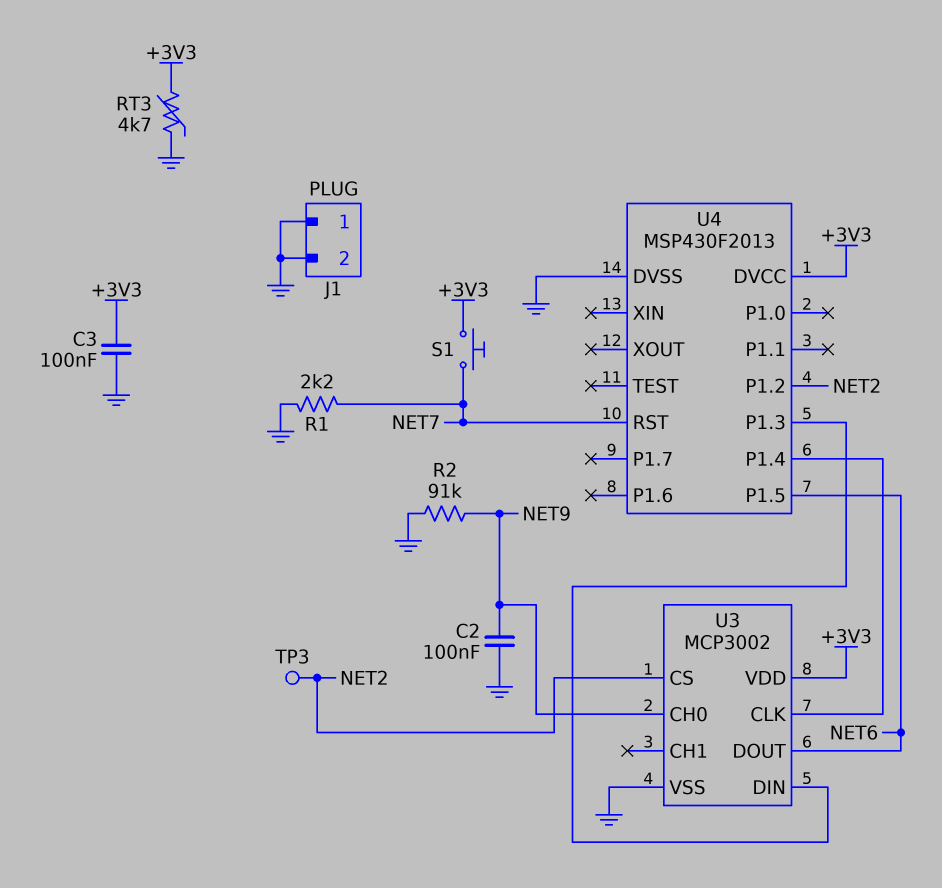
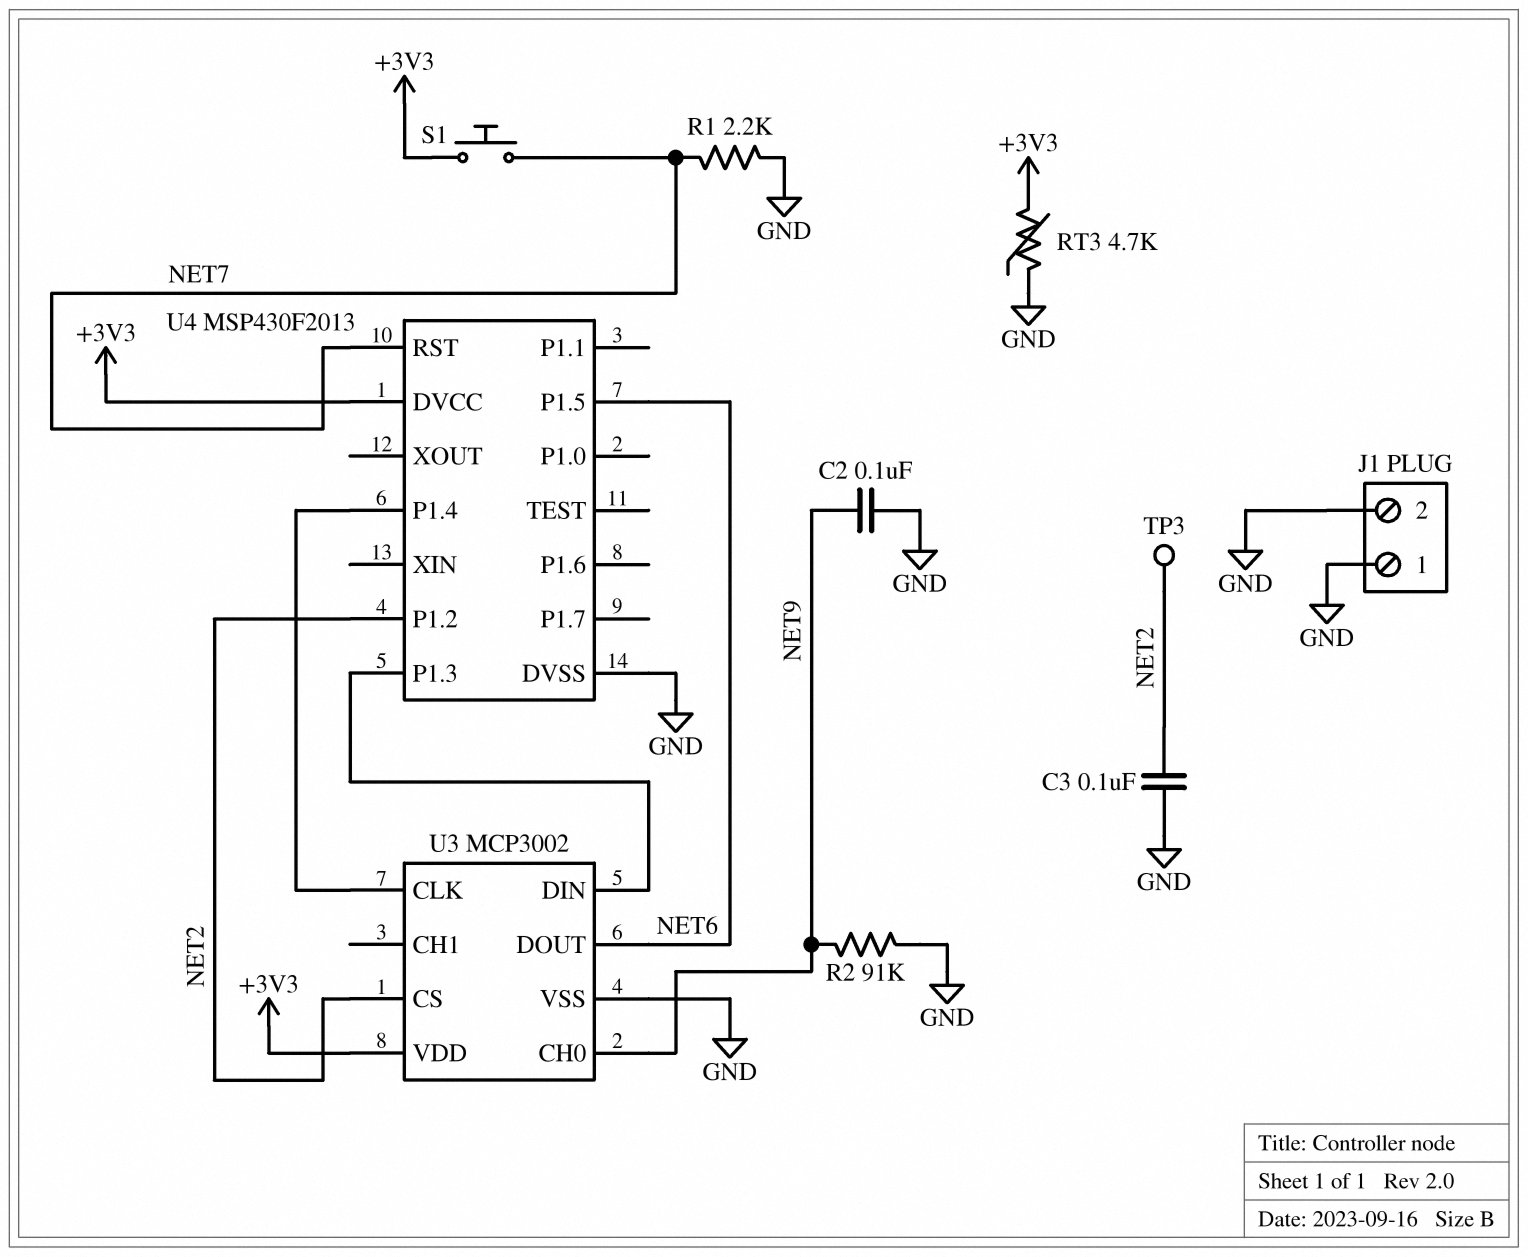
C3: 100nF (+3V3, GND) -> 100nF (GND, NET2)

